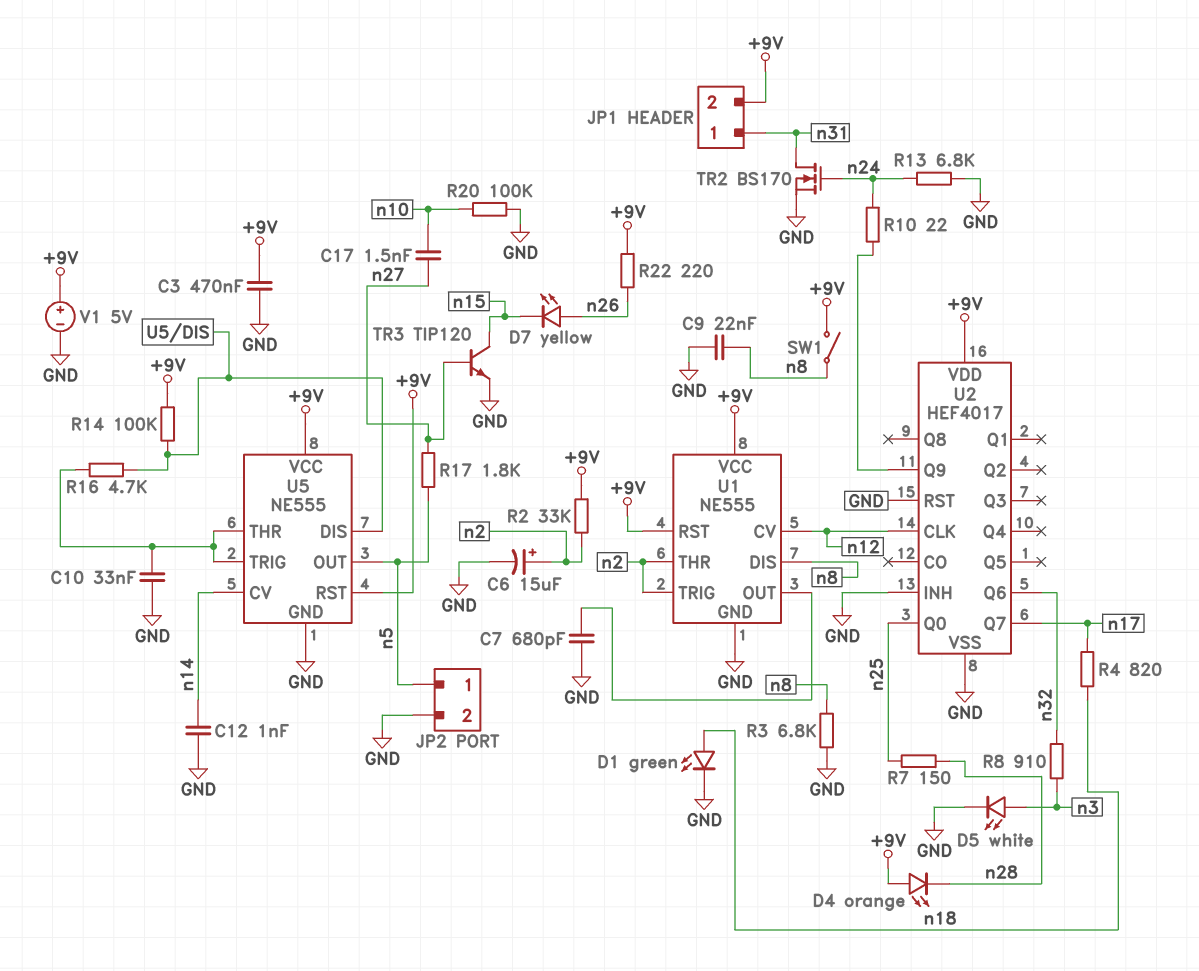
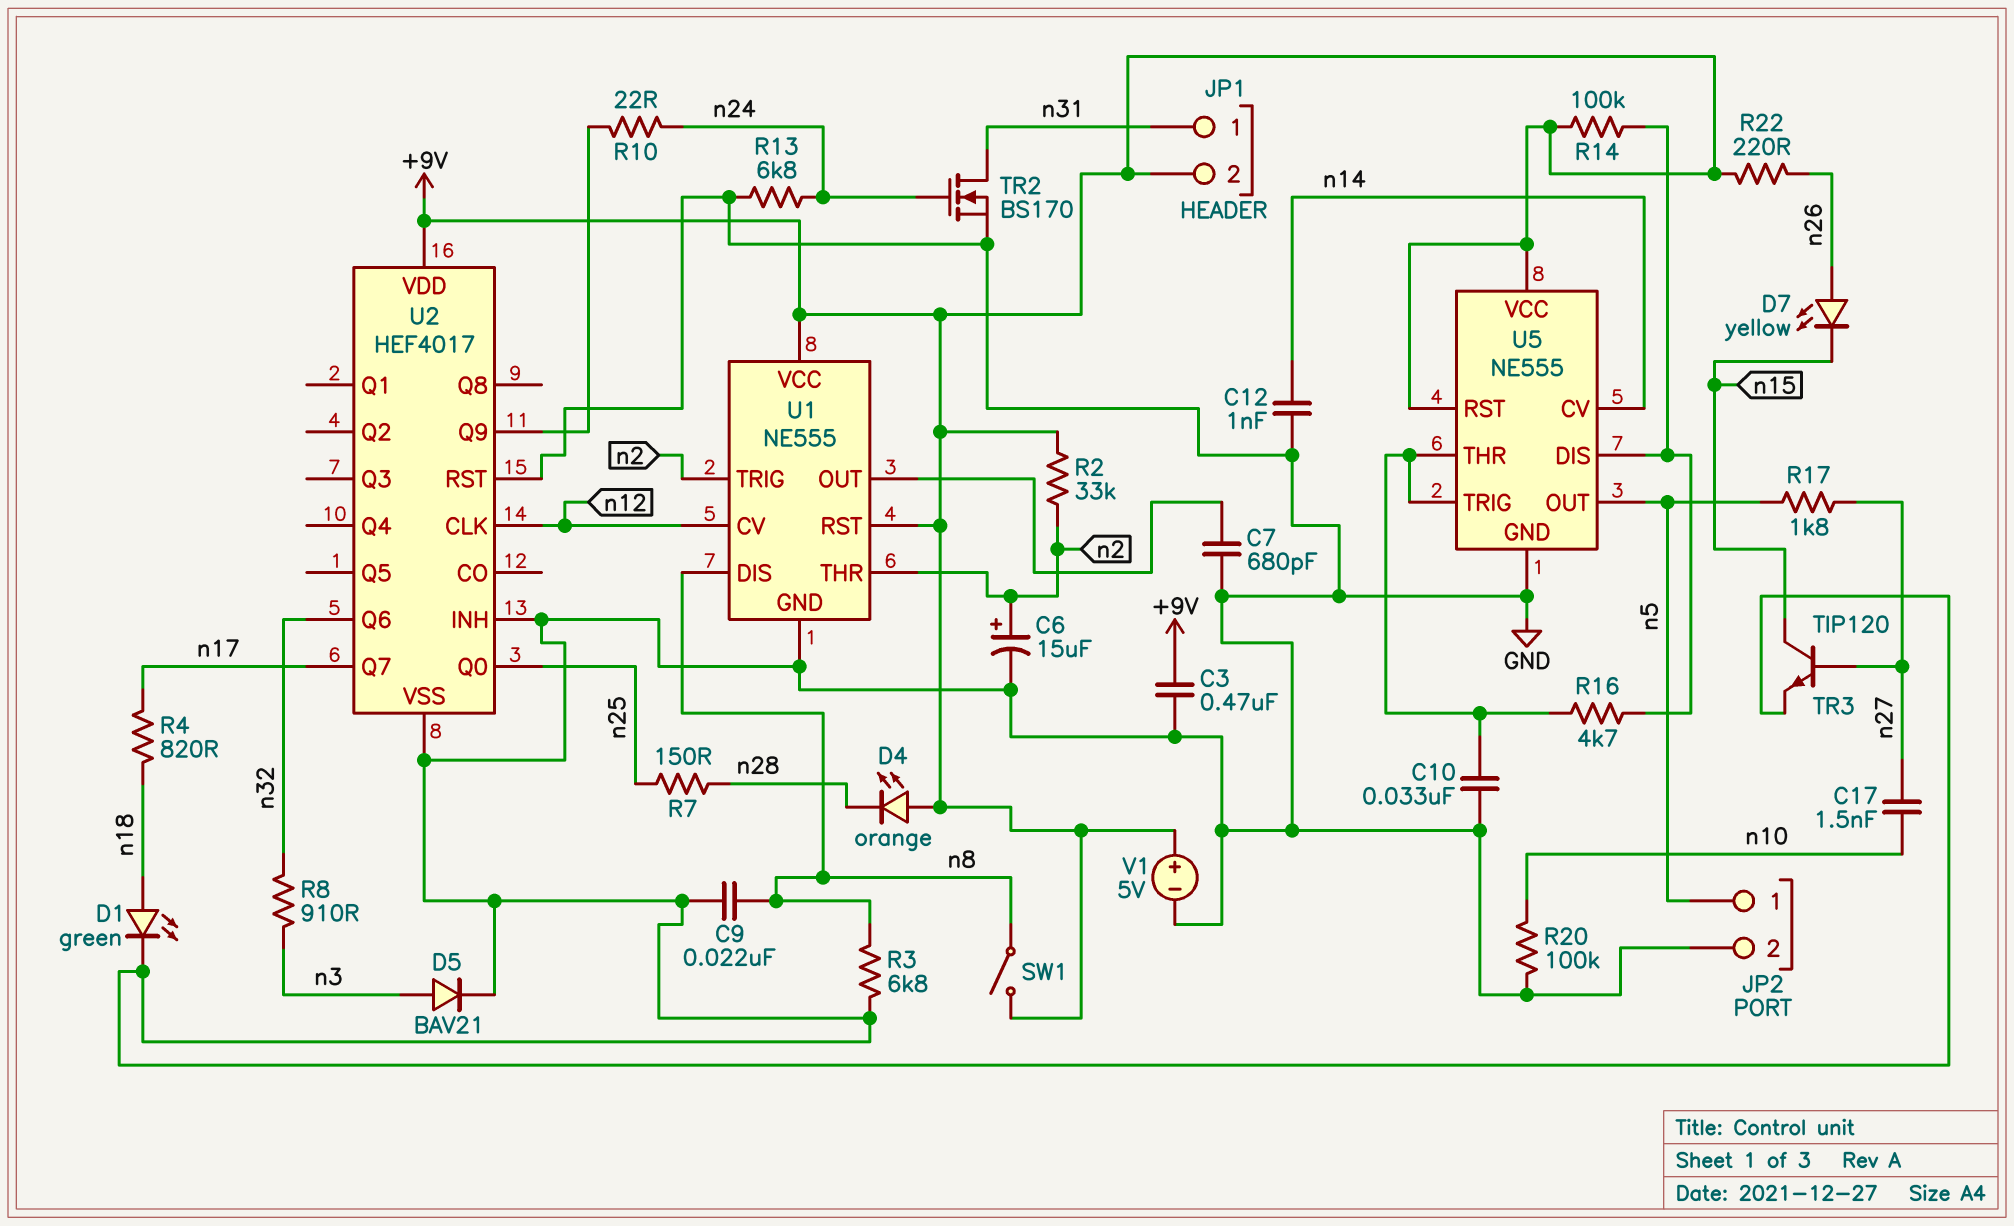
D5: LED white (A n3, K GND) -> diode BAV21 (A n3, K GND)

